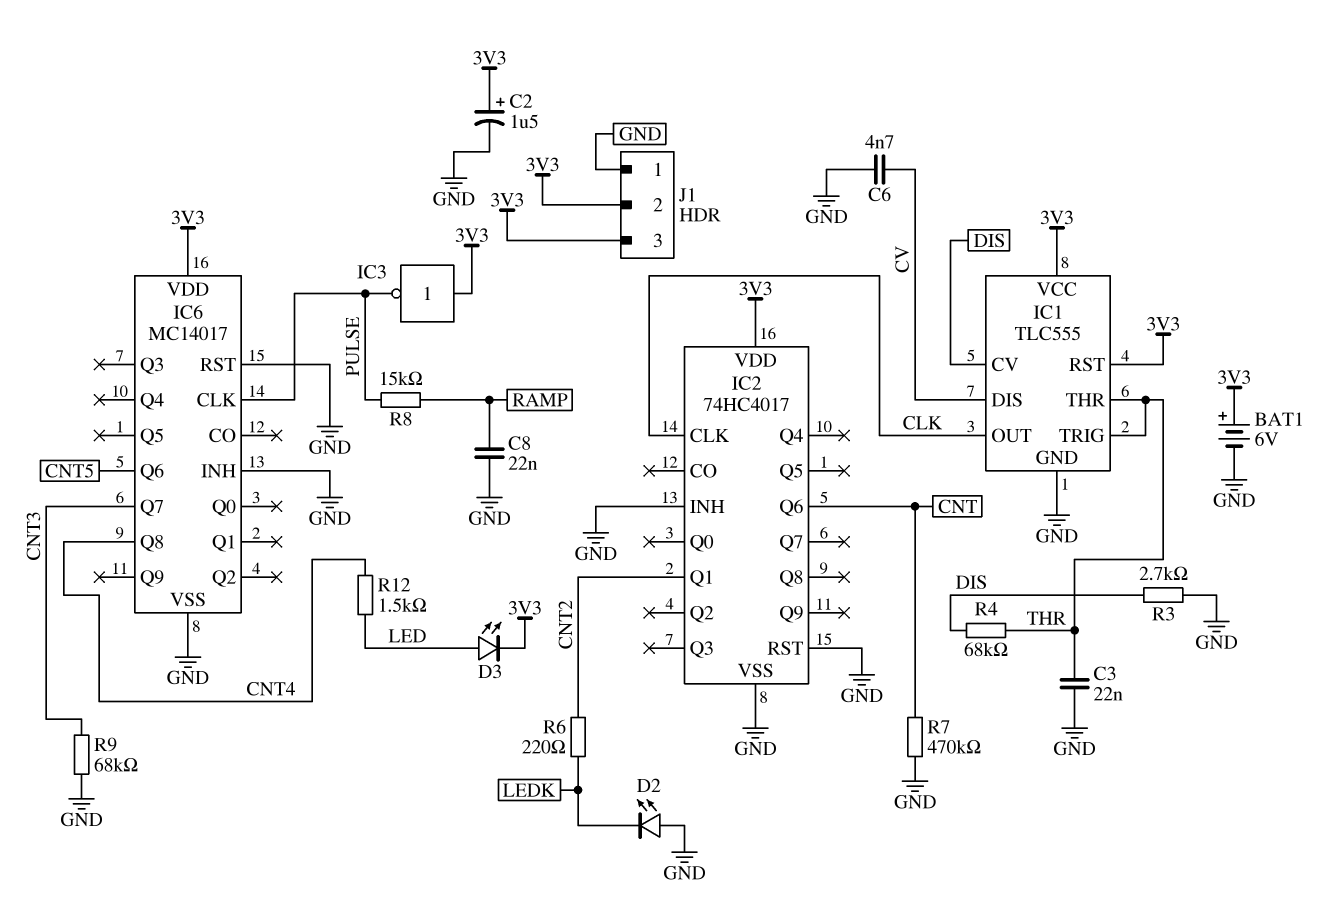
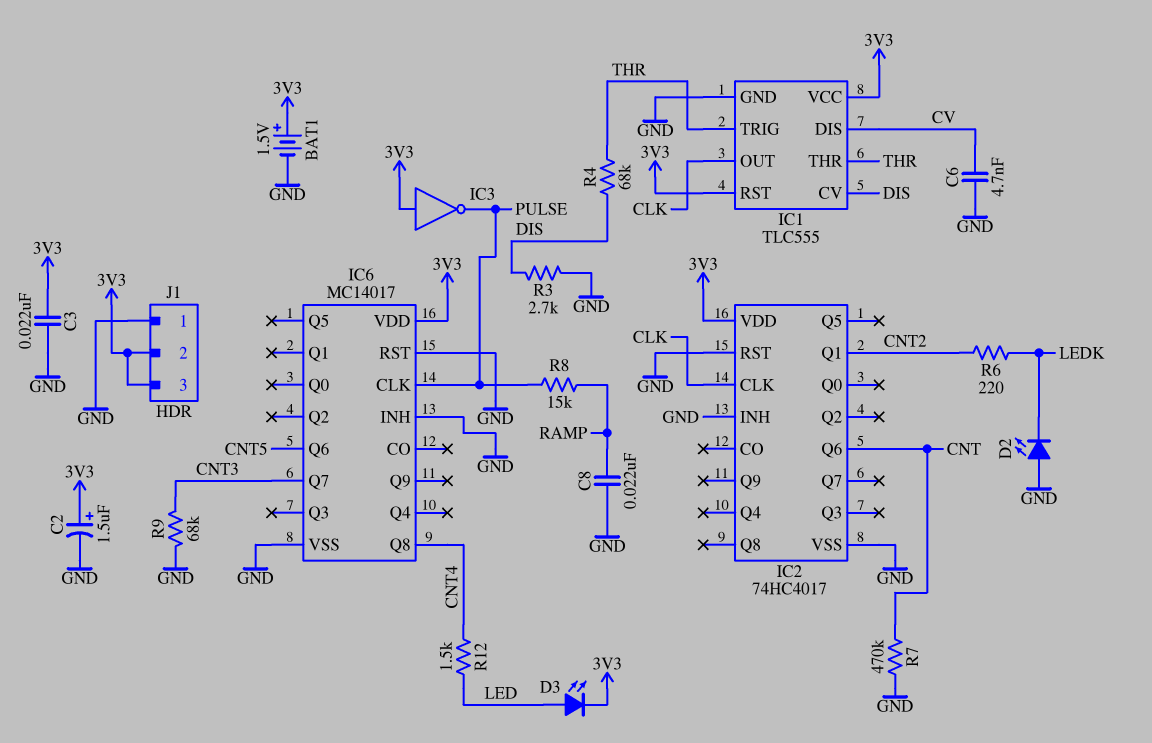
BAT1: 6V (plus 3V3, minus GND) -> 1.5V (plus 3V3, minus GND)
C3: 22nF (GND, THR) -> 22nF (3V3, GND)

